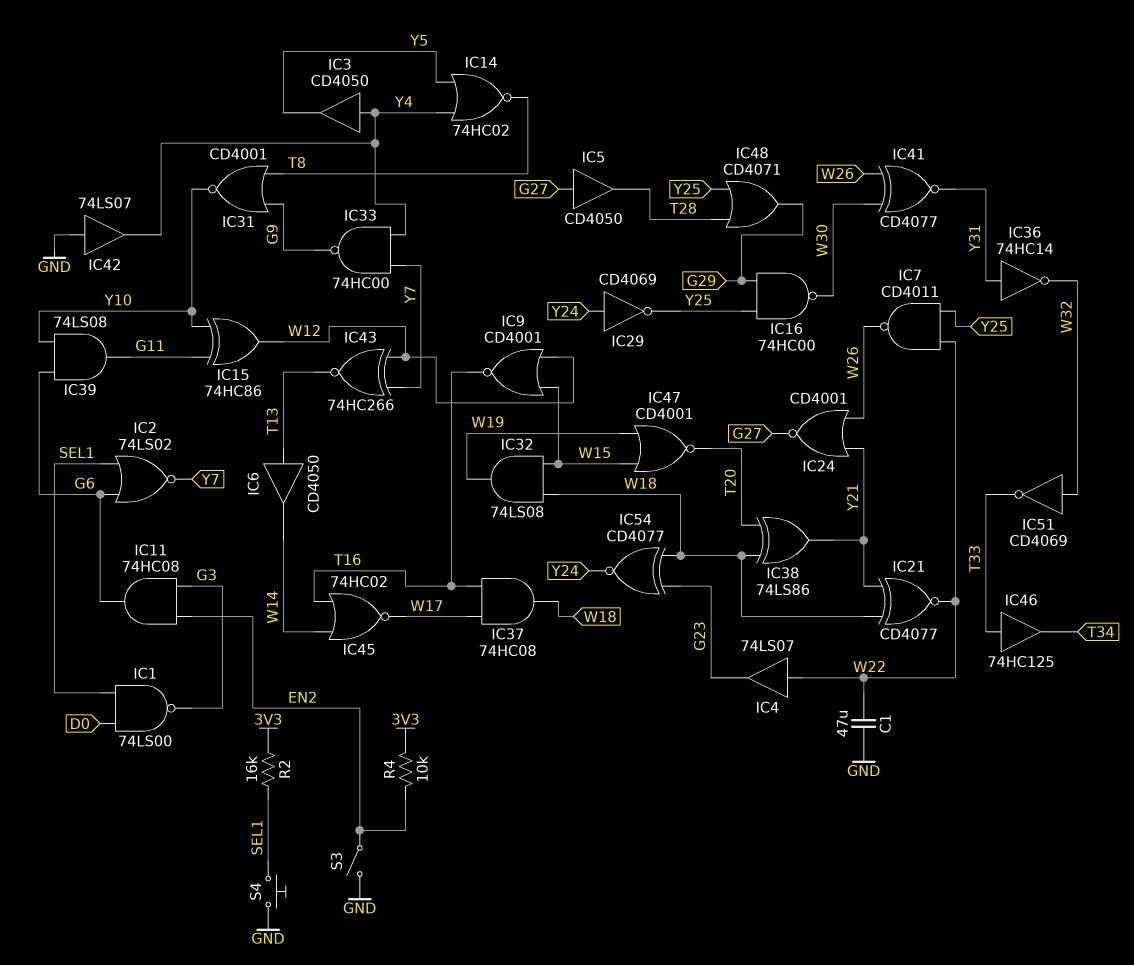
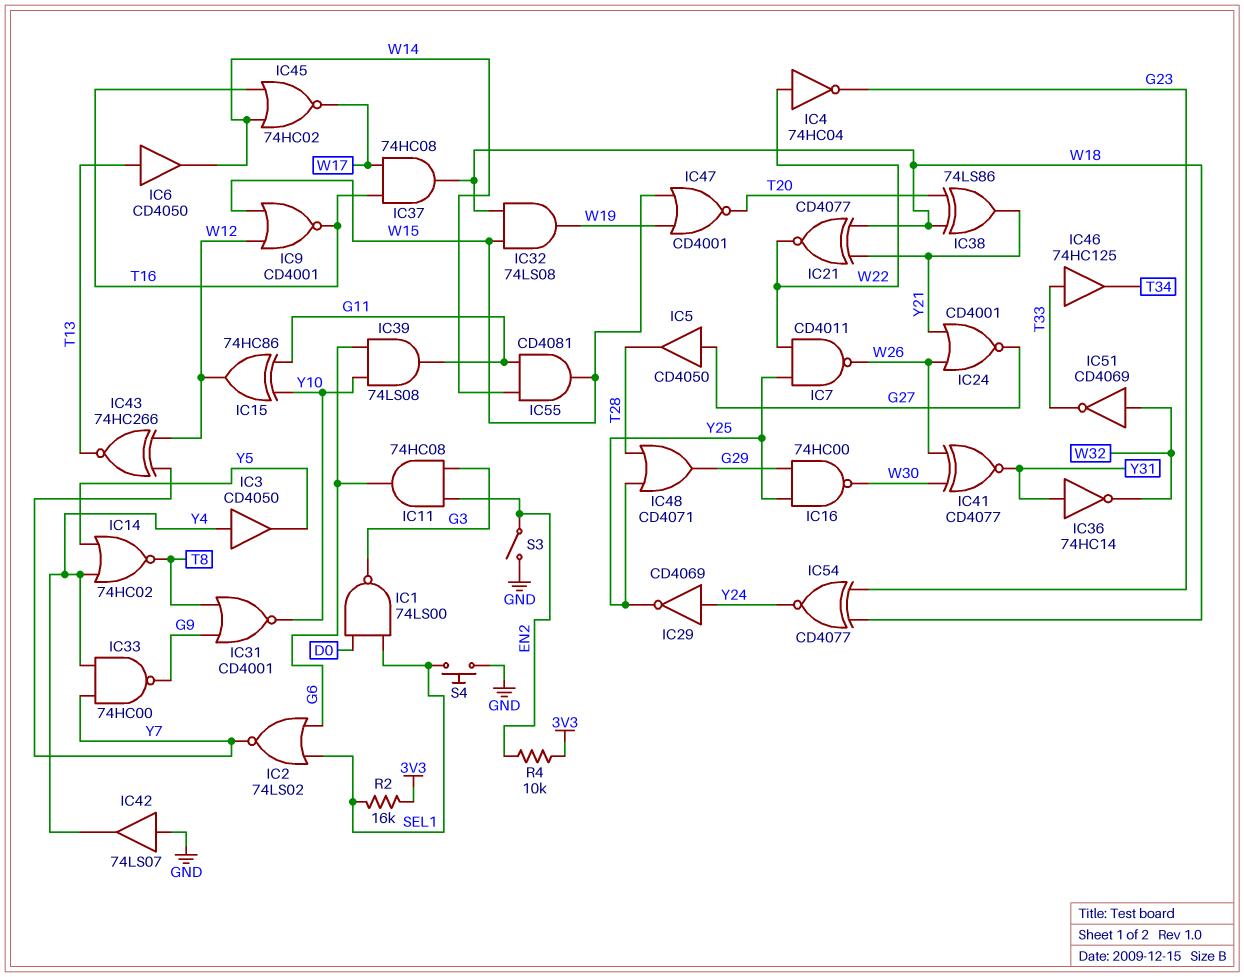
C1: 47uF (GND, W22) -> none
IC4: buffer 74LS07 (in W22, out G23) -> NOT 74HC04 (in W22, out G23)
IC55: none -> AND CD4081 (in G11, in W14, out W15)

